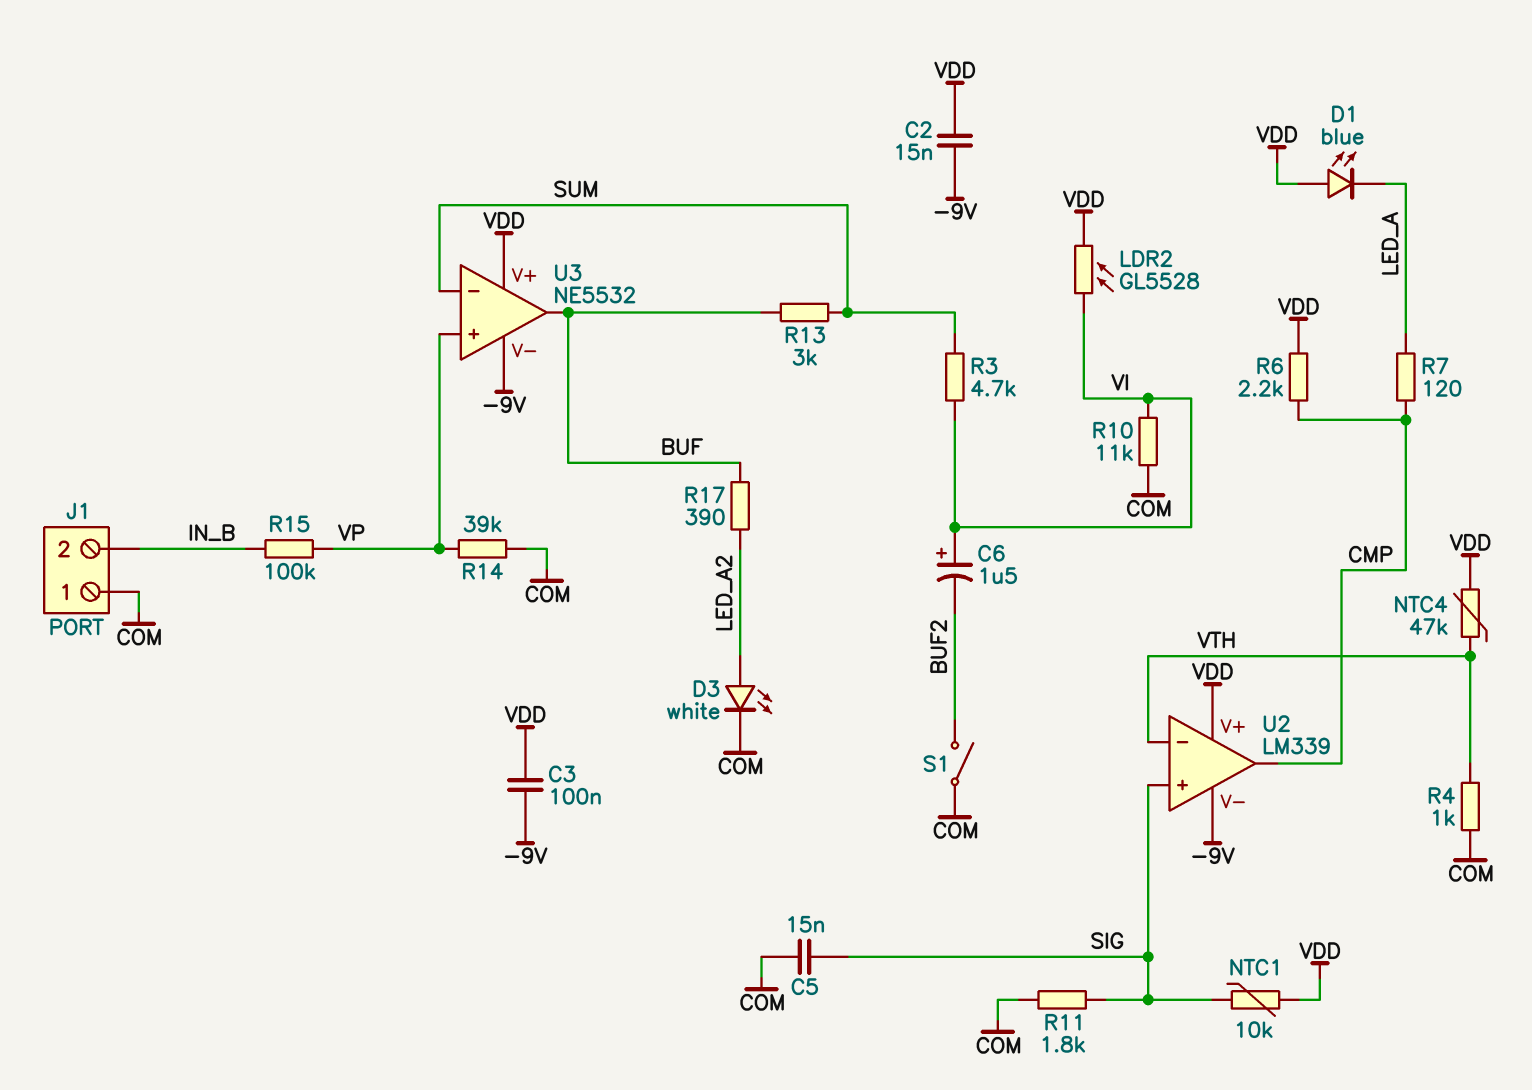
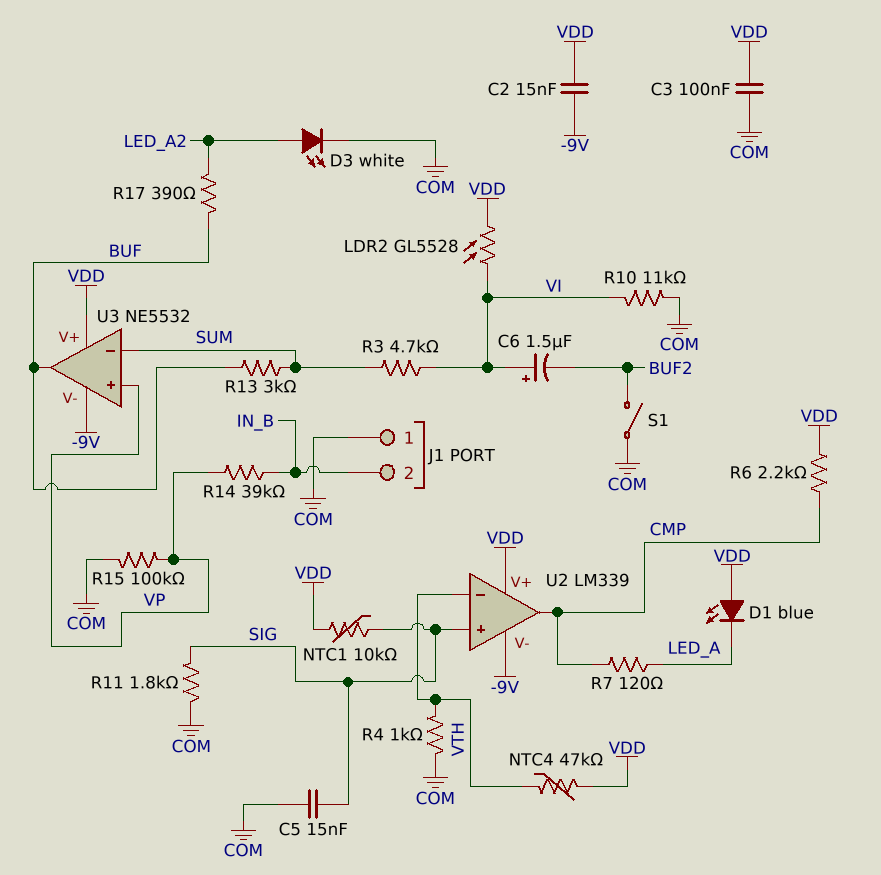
C3: 100nF (-9V, VDD) -> 100nF (COM, VDD)
R14: 39k (COM, VP) -> 39k (IN_B, VP)
R15: 100k (IN_B, VP) -> 100k (COM, VP)

